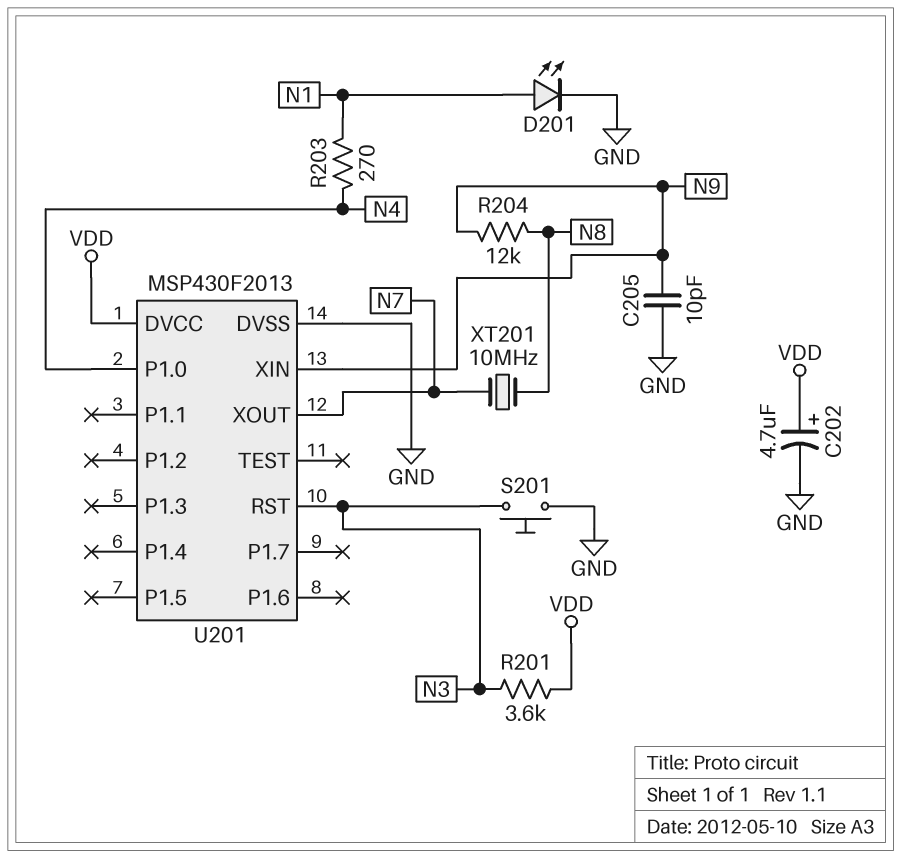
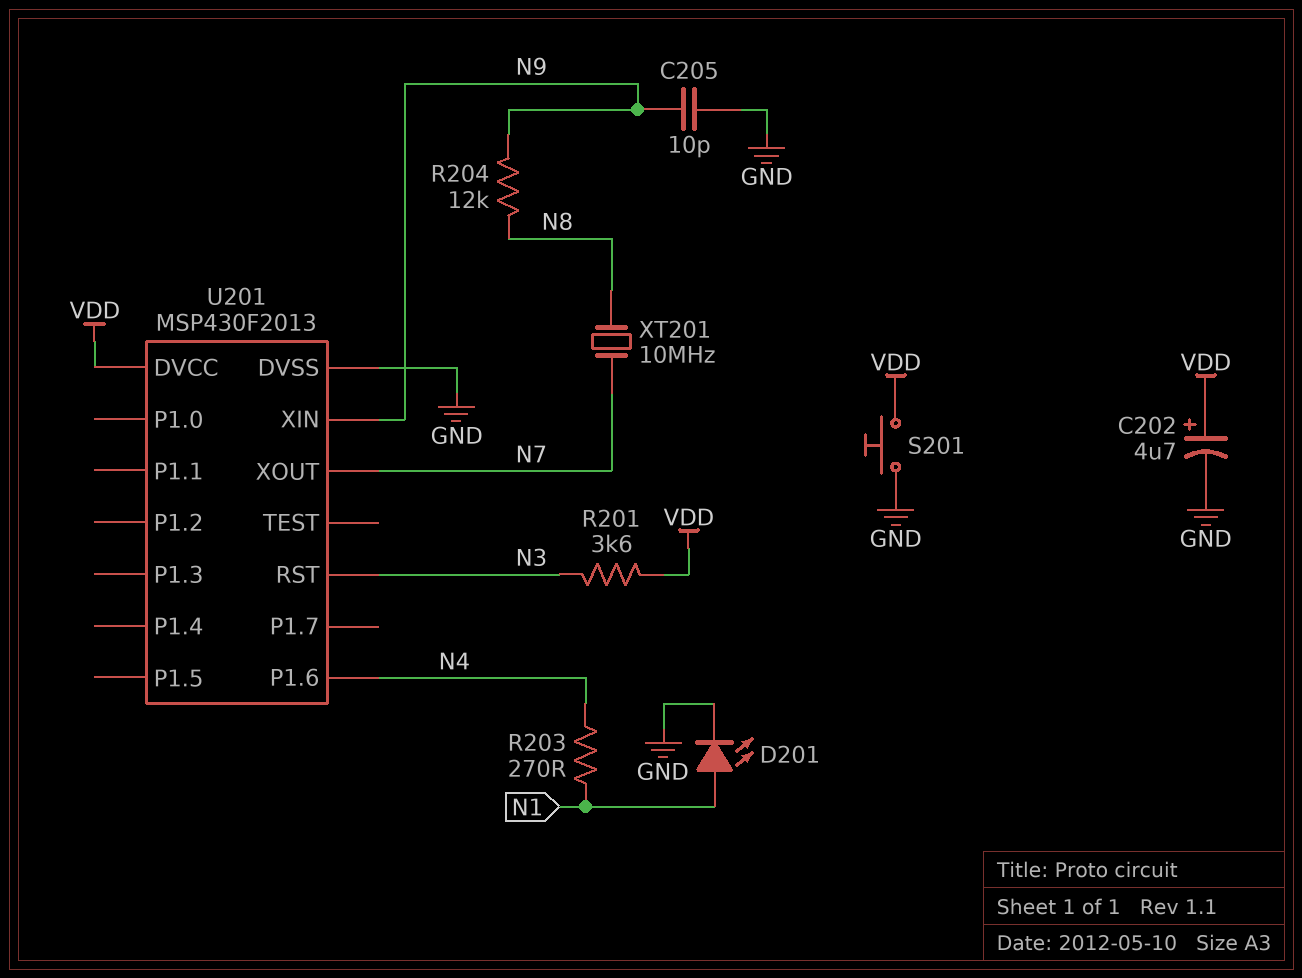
S201: button (GND, N3) -> button (GND, VDD)
U201 pin P1.0: N4 -> none
U201 pin P1.6: none -> N4

